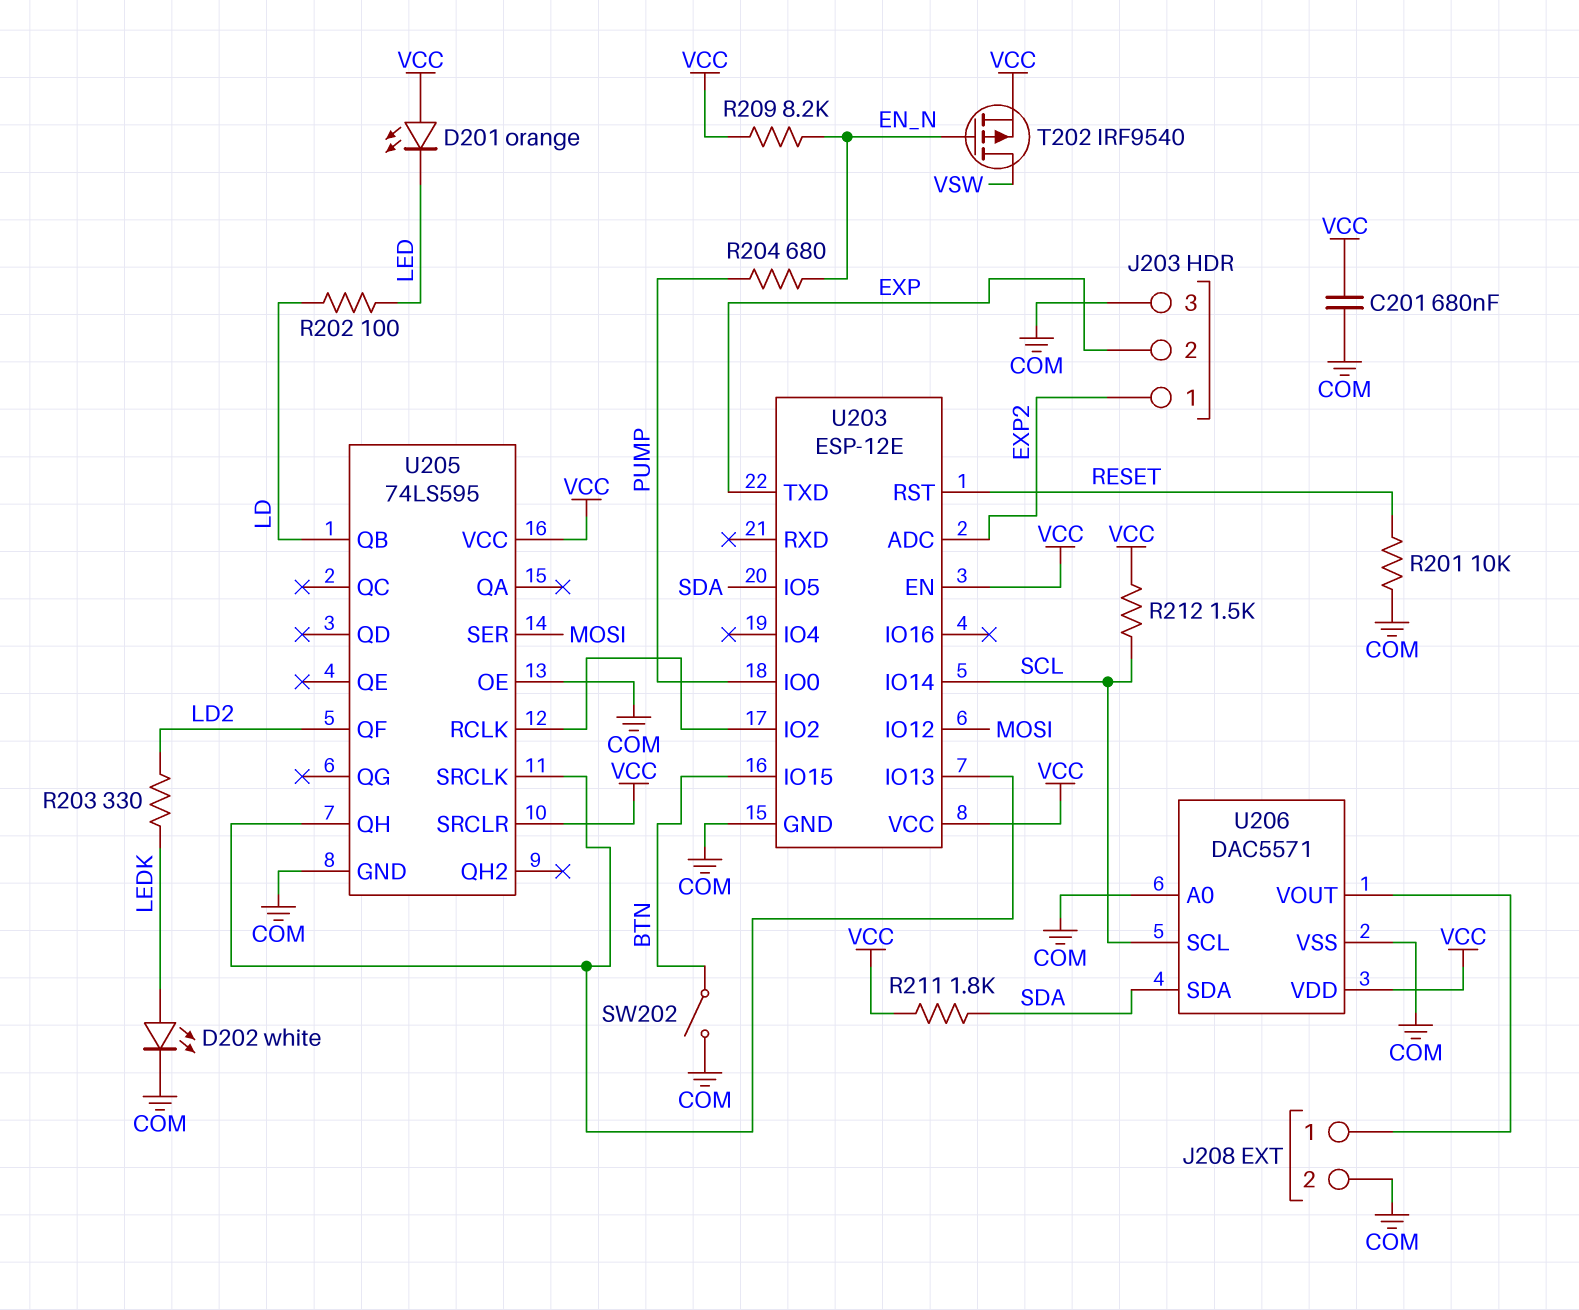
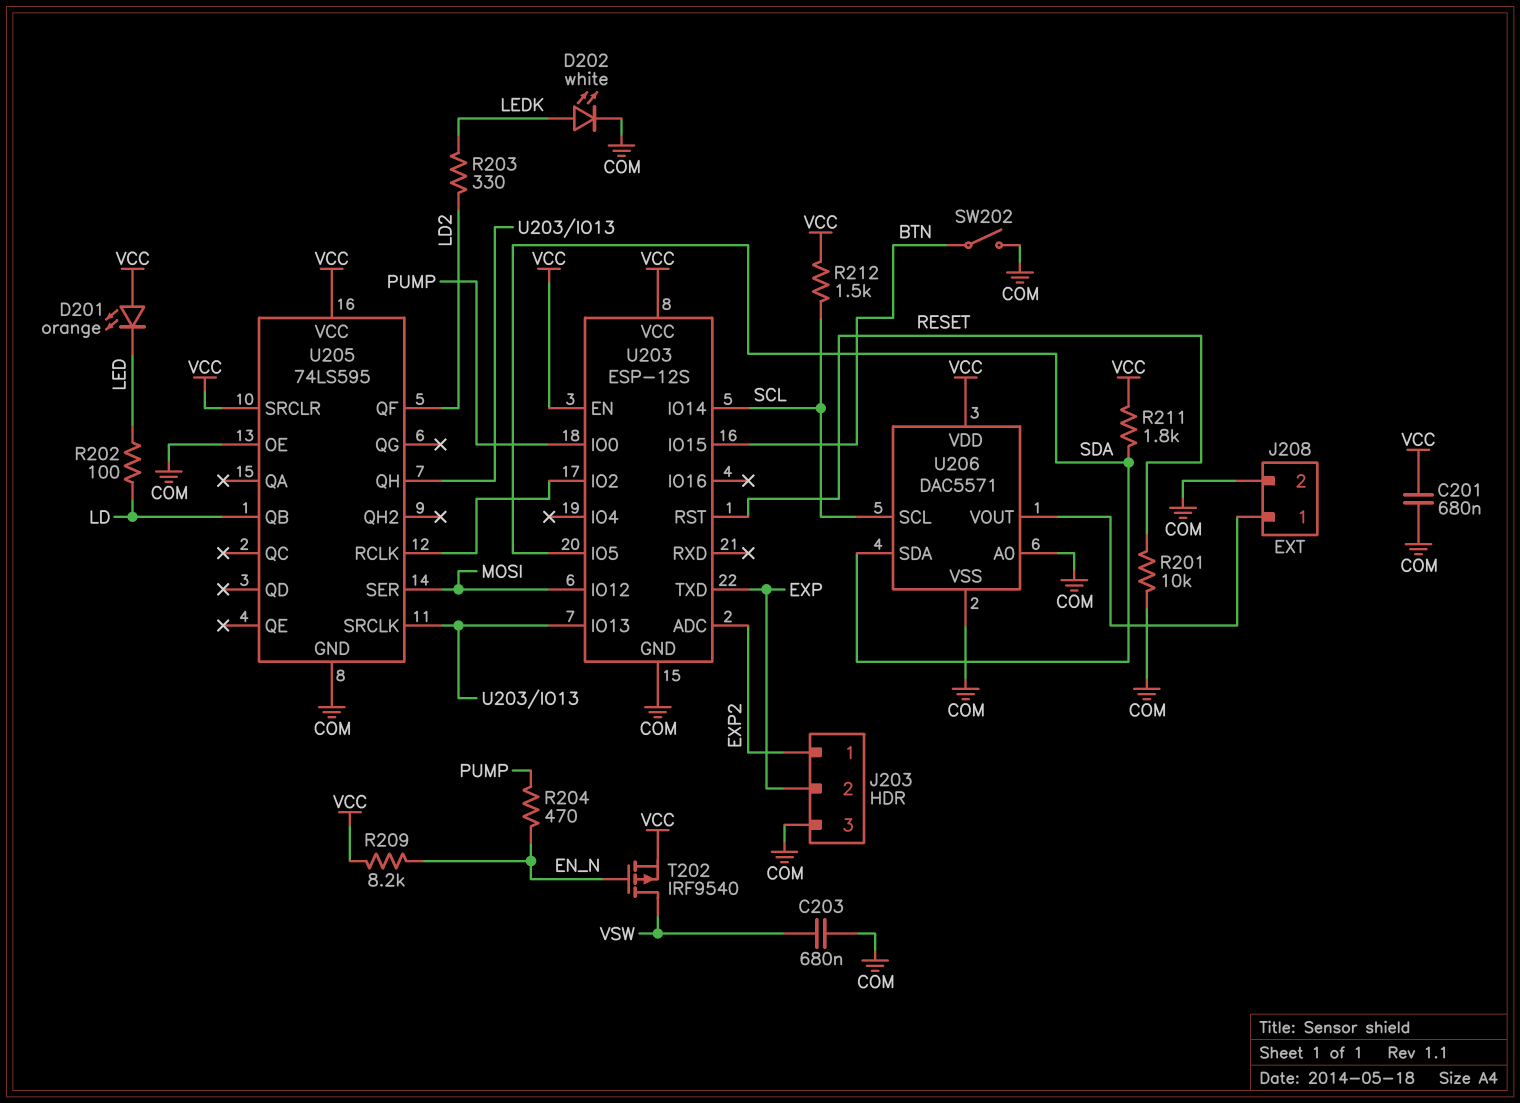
C203: none -> 680nF (COM, VSW)
R204: 680 (EN_N, PUMP) -> 470 (EN_N, PUMP)
U203: ESP-12E -> ESP-12S

